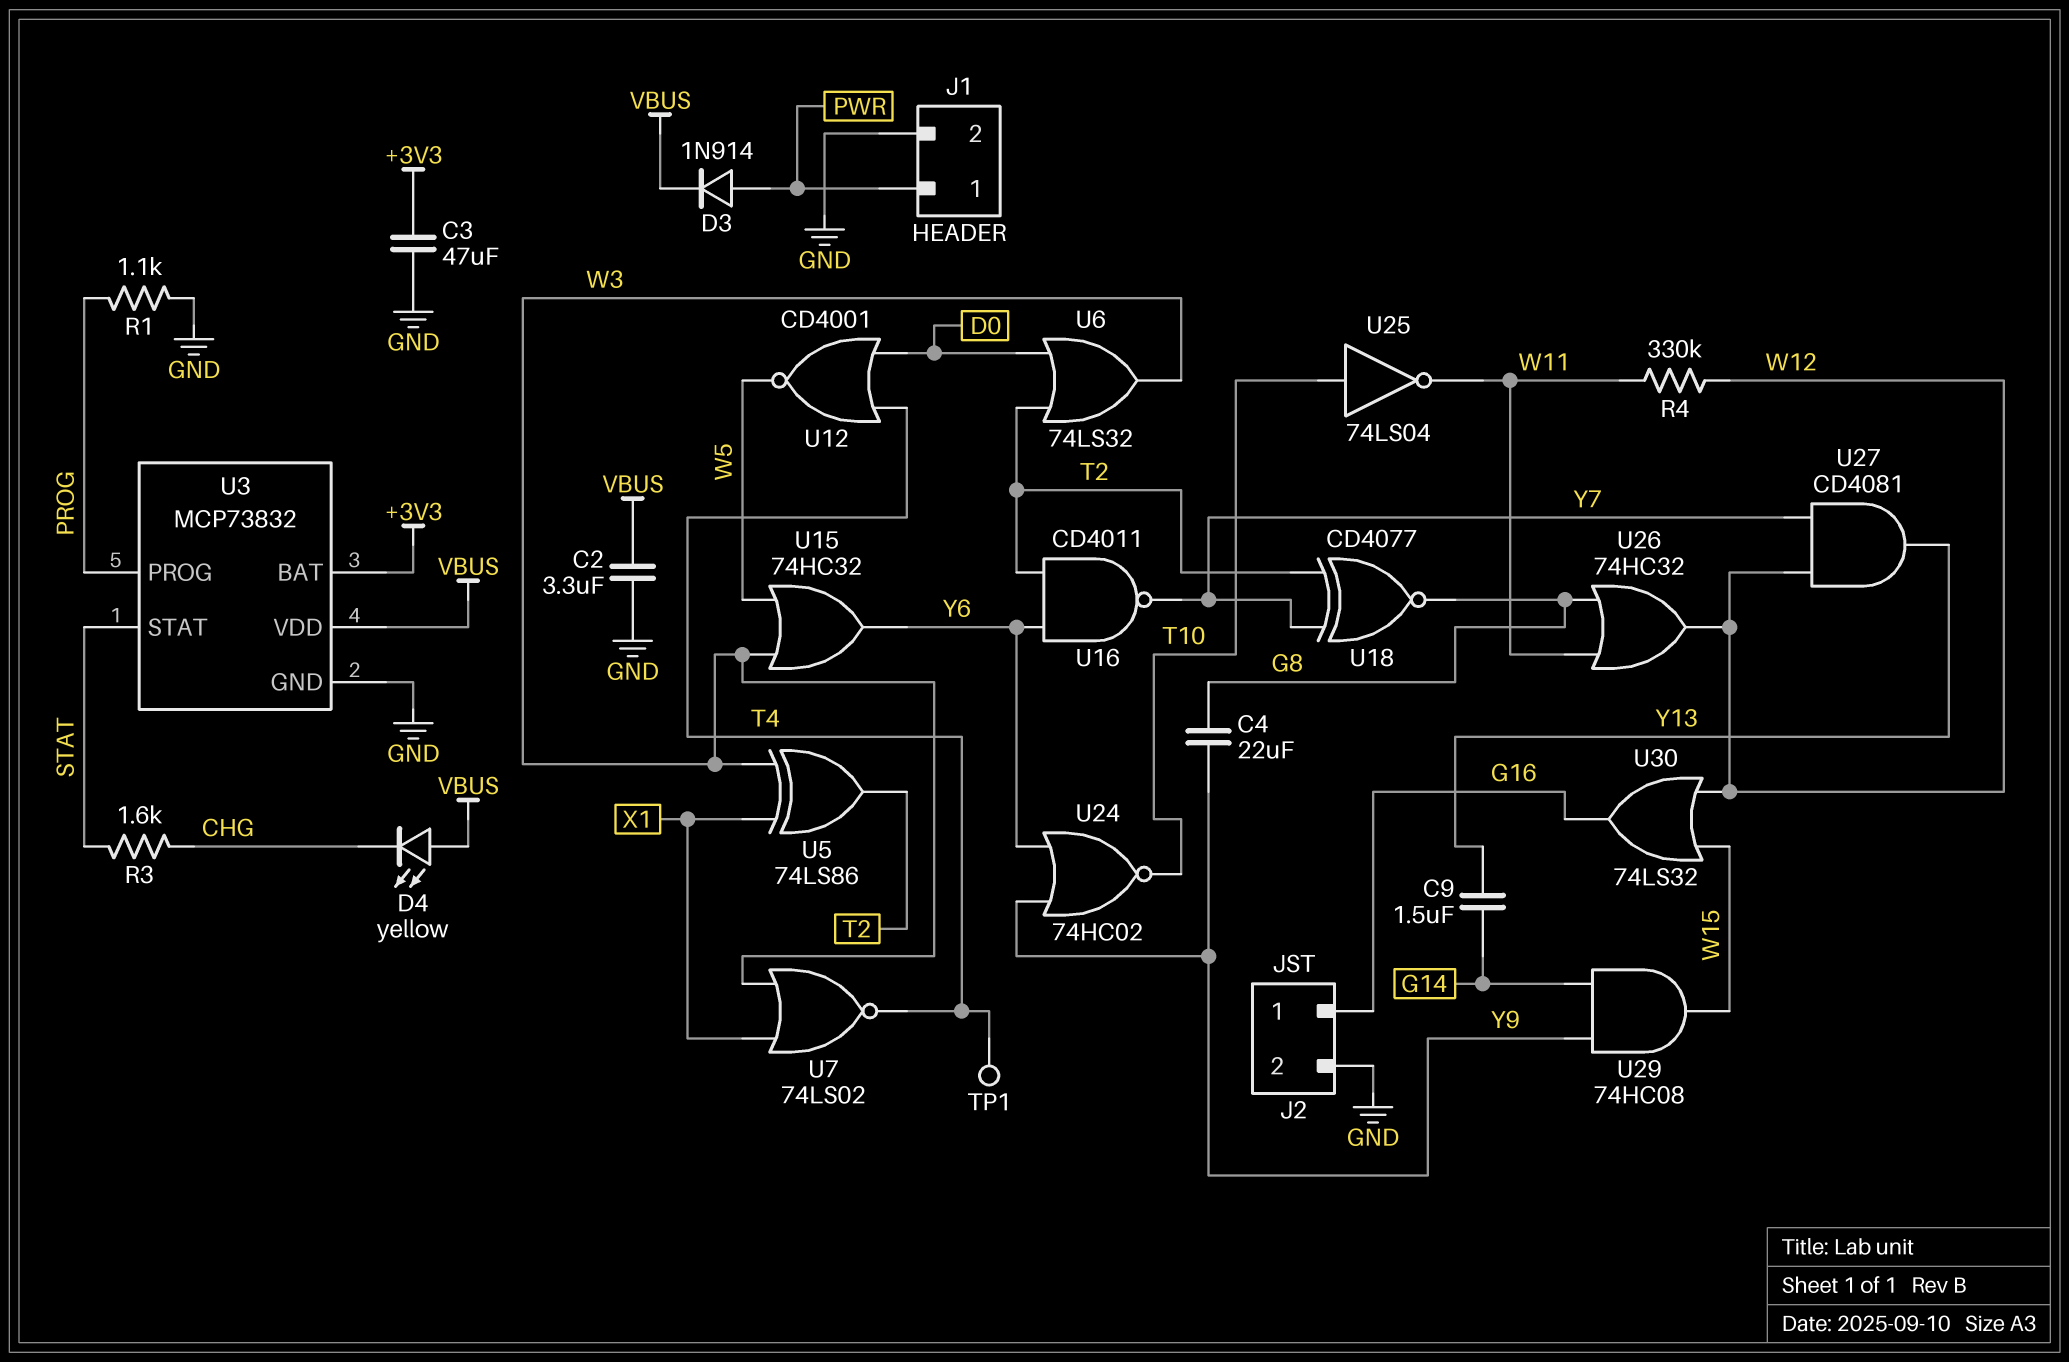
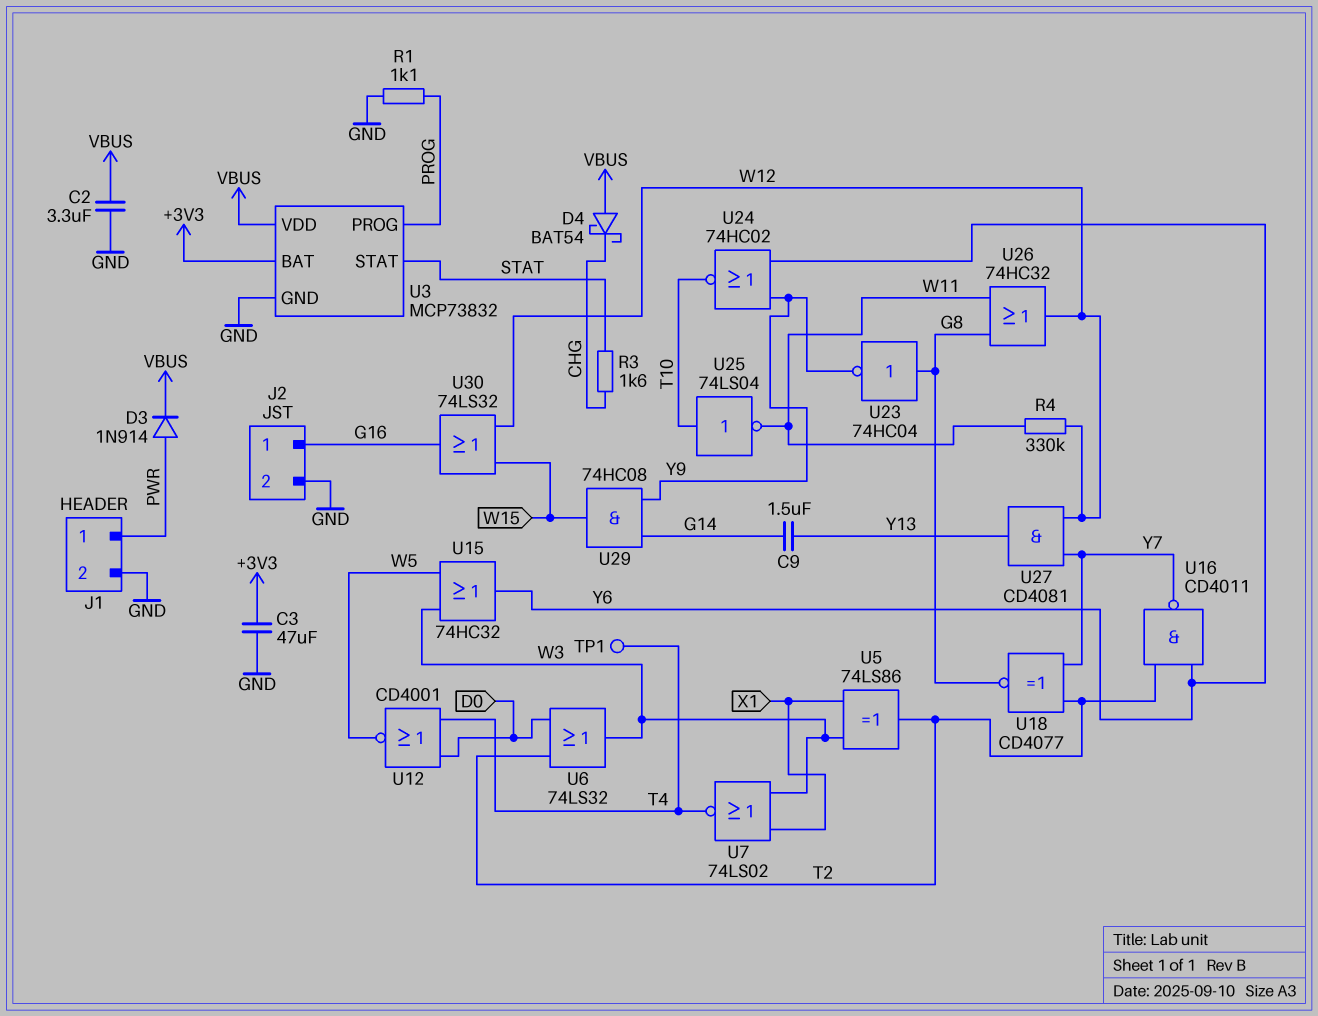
C4: 22uF (G8, Y9) -> none
D4: LED yellow (A VBUS, K CHG) -> schottky BAT54 (A VBUS, K CHG)
U23: none -> NOT 74HC04 (in G8, out Y9)

